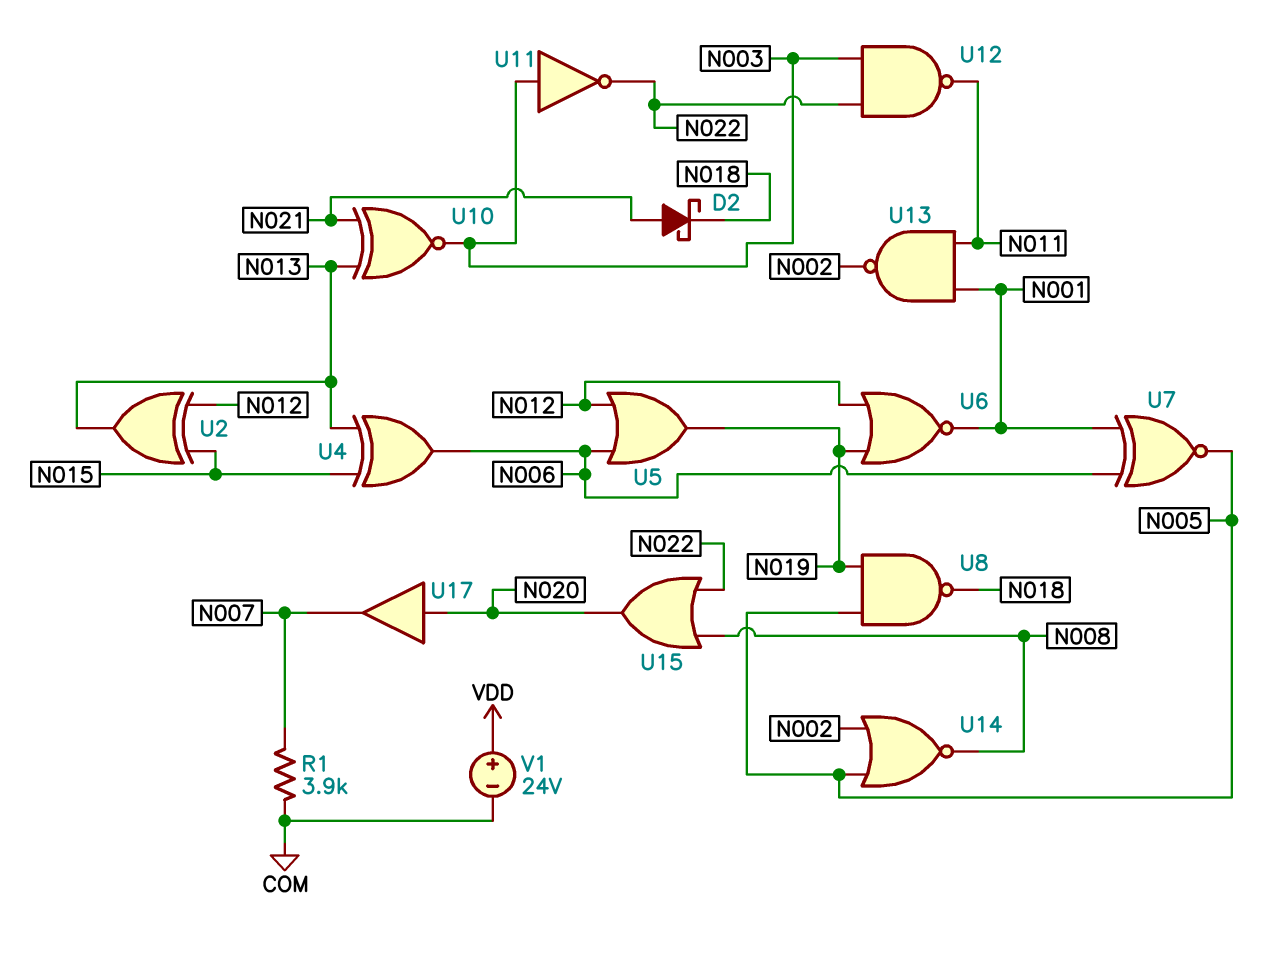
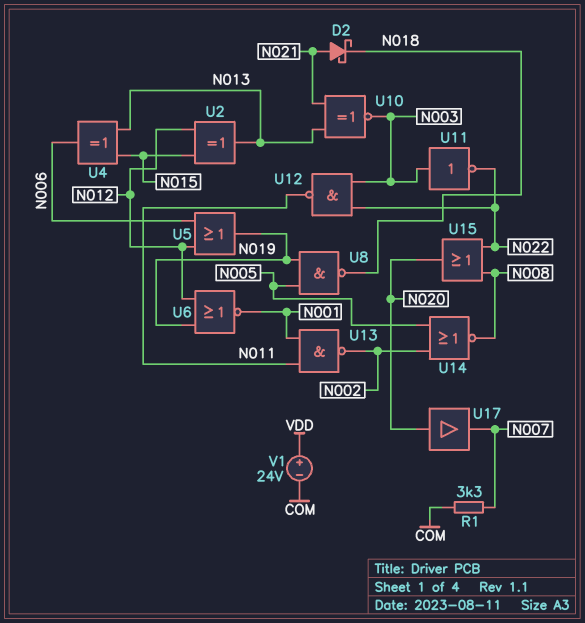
R1: 3.9k (COM, N007) -> 3.3k (COM, N007)
U7: XNOR (in N001, in N006, out N005) -> none

